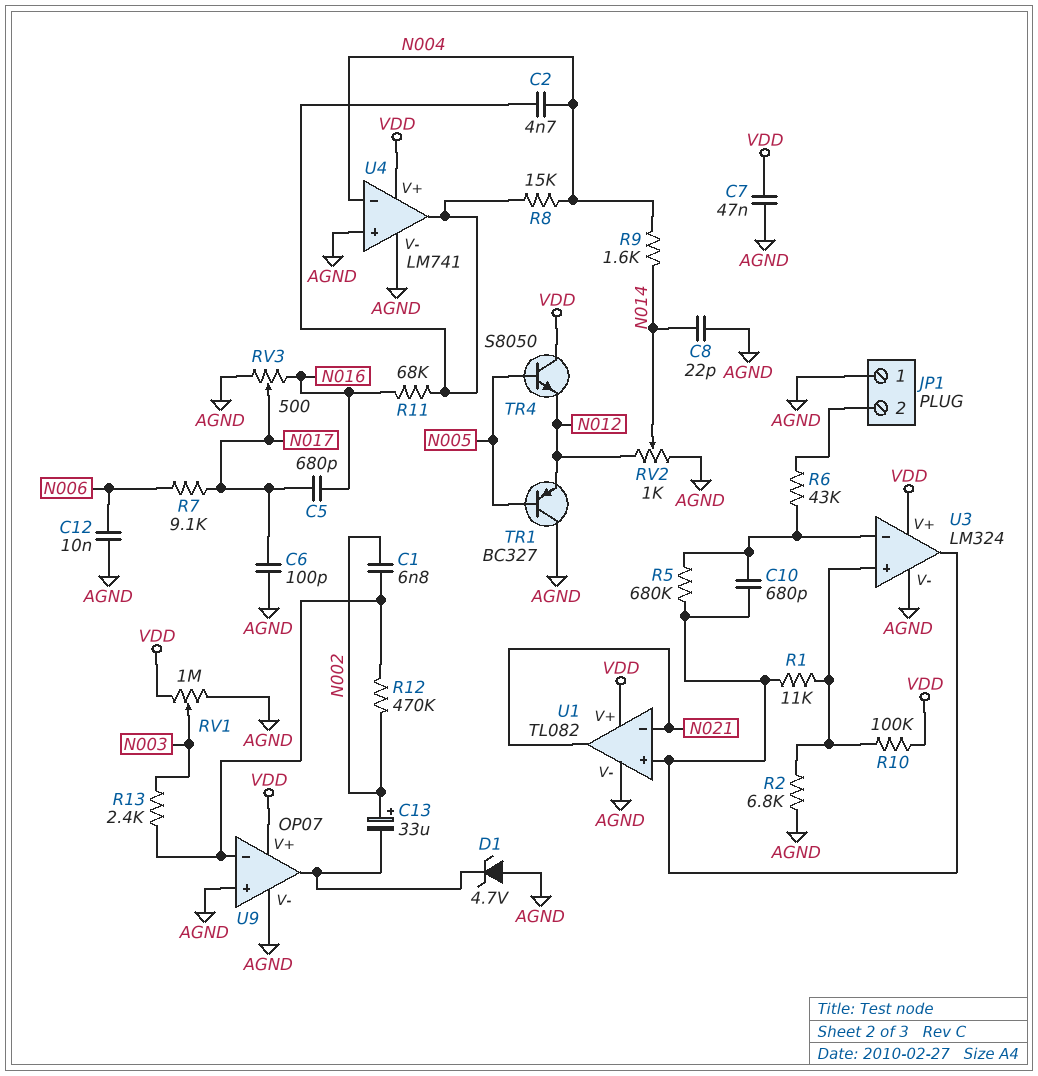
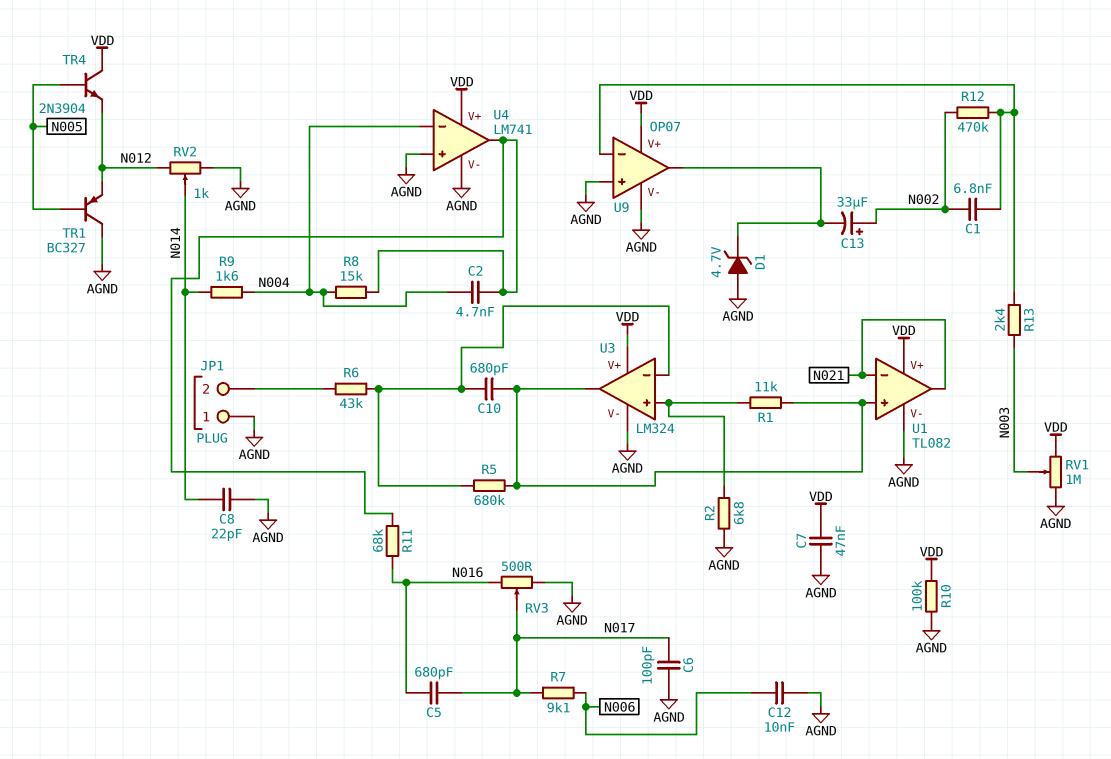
R10: 100k (U3/in+, VDD) -> 100k (AGND, VDD)
TR4: NPN S8050 (B N005, C VDD, E N012) -> NPN 2N3904 (B N005, C VDD, E N012)

